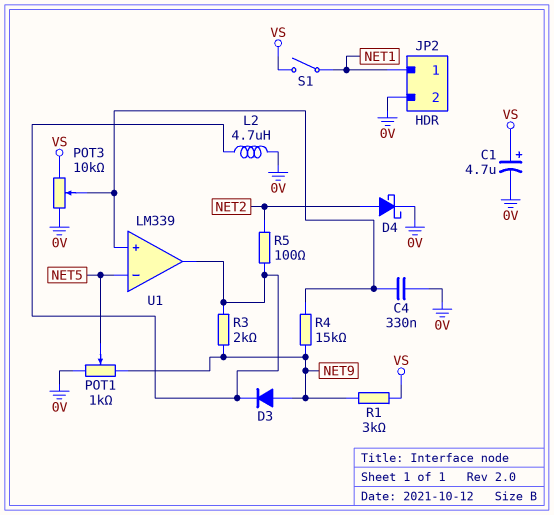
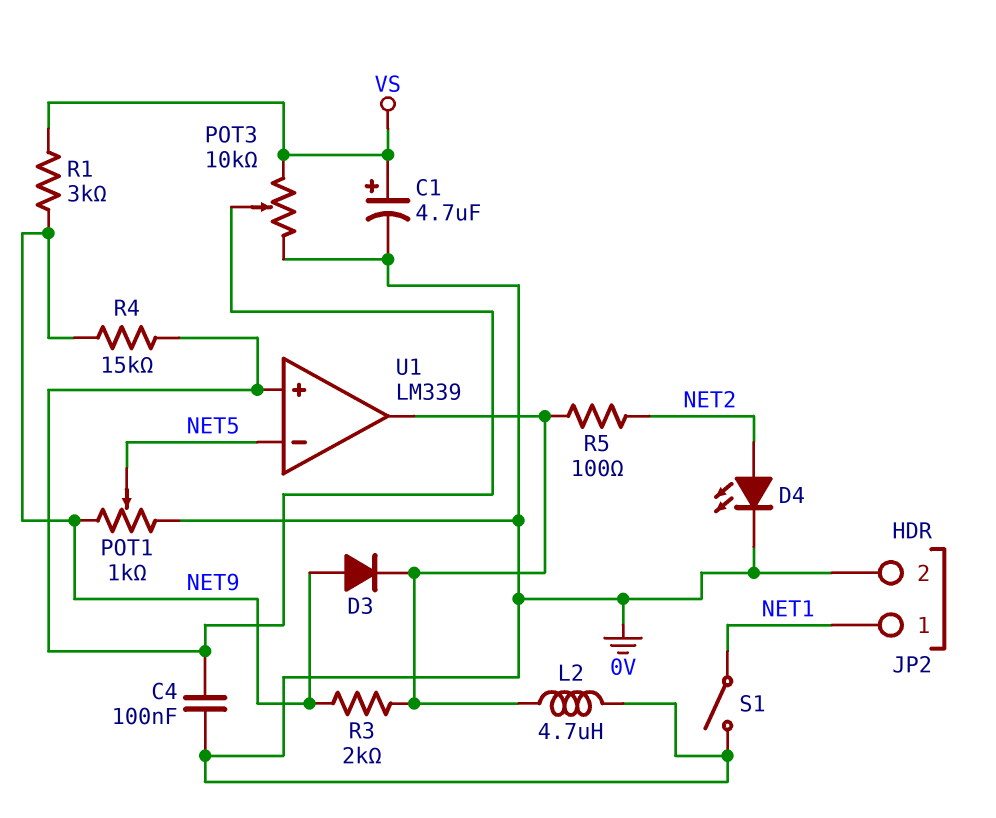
C4: 330nF (0V, U1/in+) -> 100nF (0V, U1/in+)
D4: schottky (A NET2, K 0V) -> LED (A NET2, K 0V)
S1: switch (NET1, VS) -> switch (0V, NET1)

